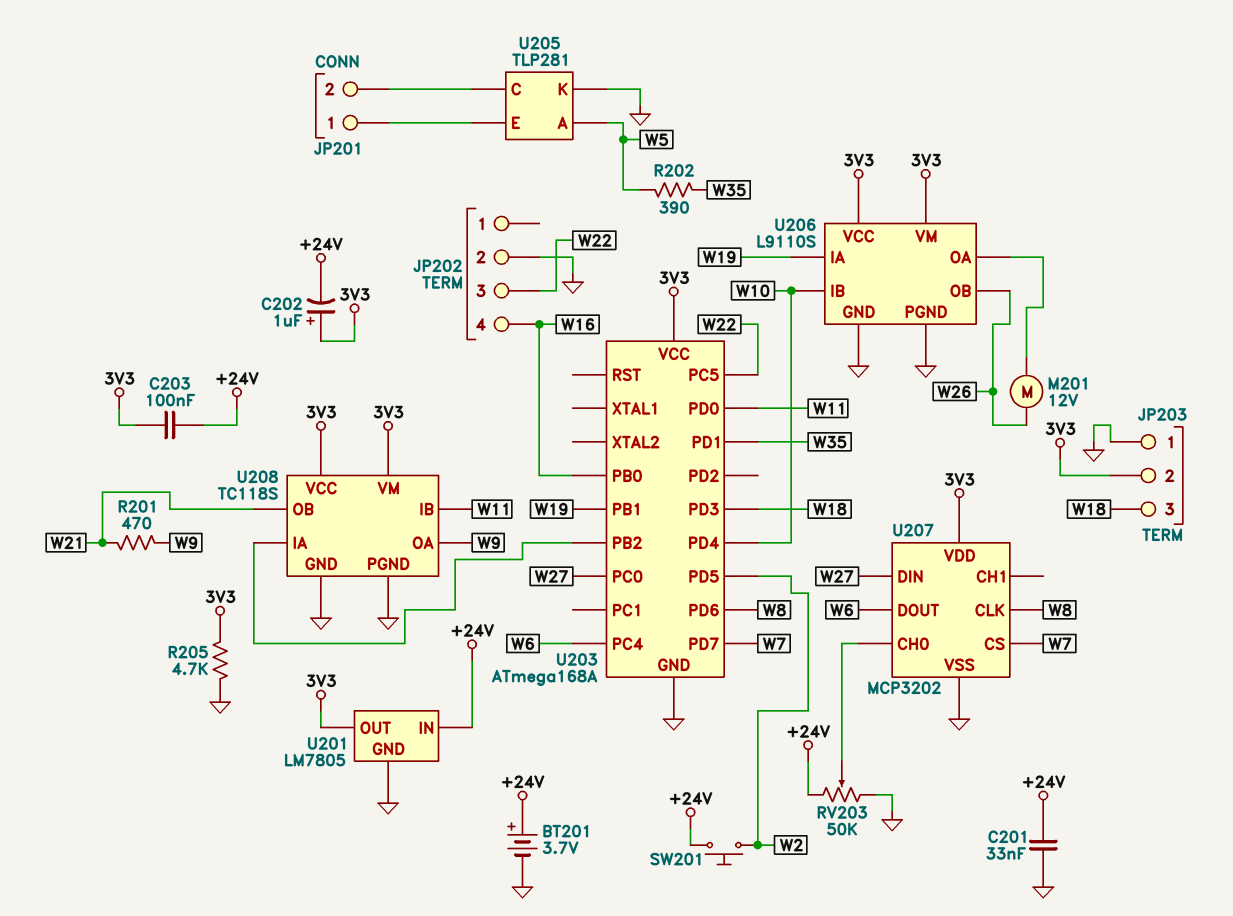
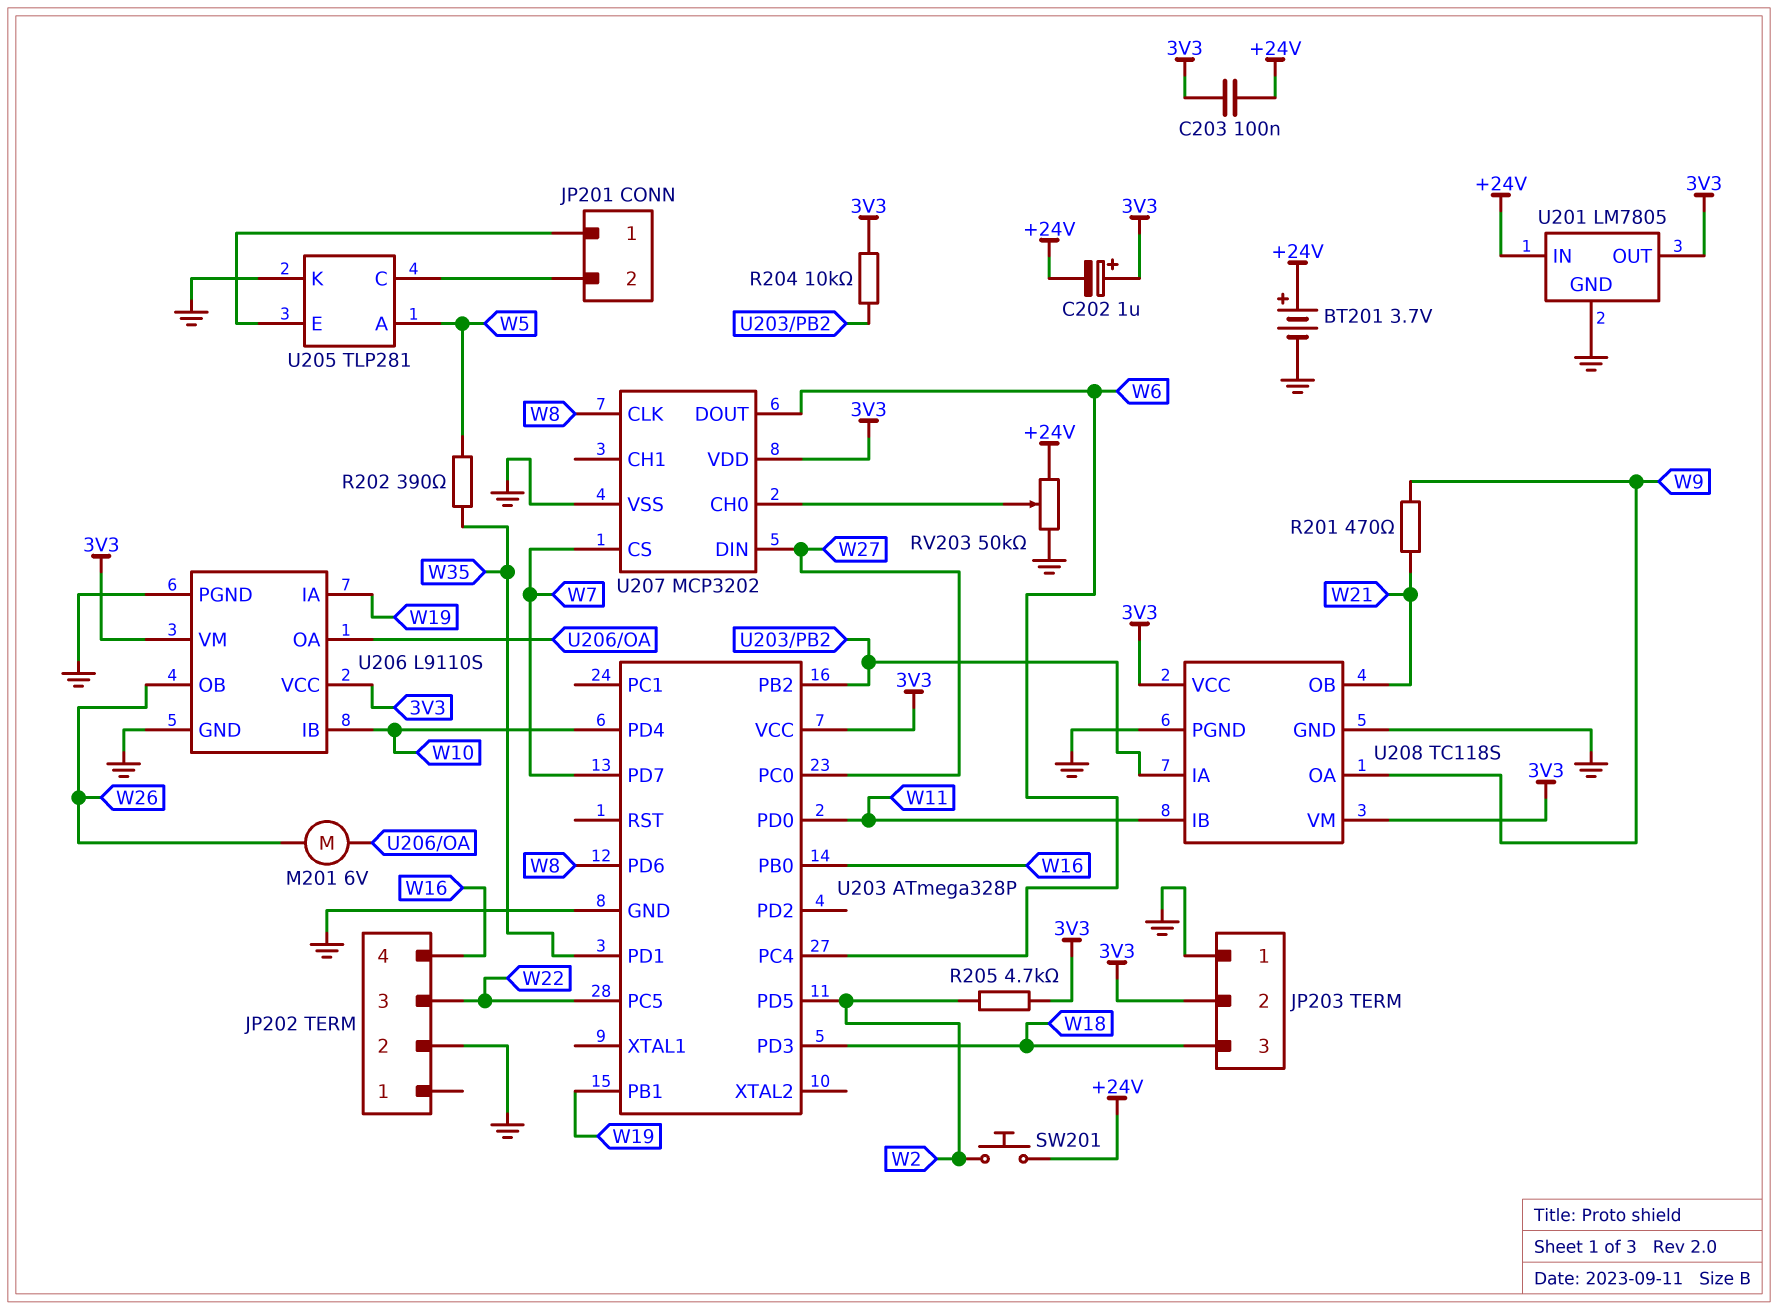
C201: 33nF (+24V, GND) -> none
M201: motor 12V (U206/OA, W26) -> motor 6V (U206/OA, W26)
R204: none -> 10k (3V3, U203/PB2)
R205: 4.7k (3V3, GND) -> 4.7k (3V3, W2)
U203: ATmega168A -> ATmega328P

